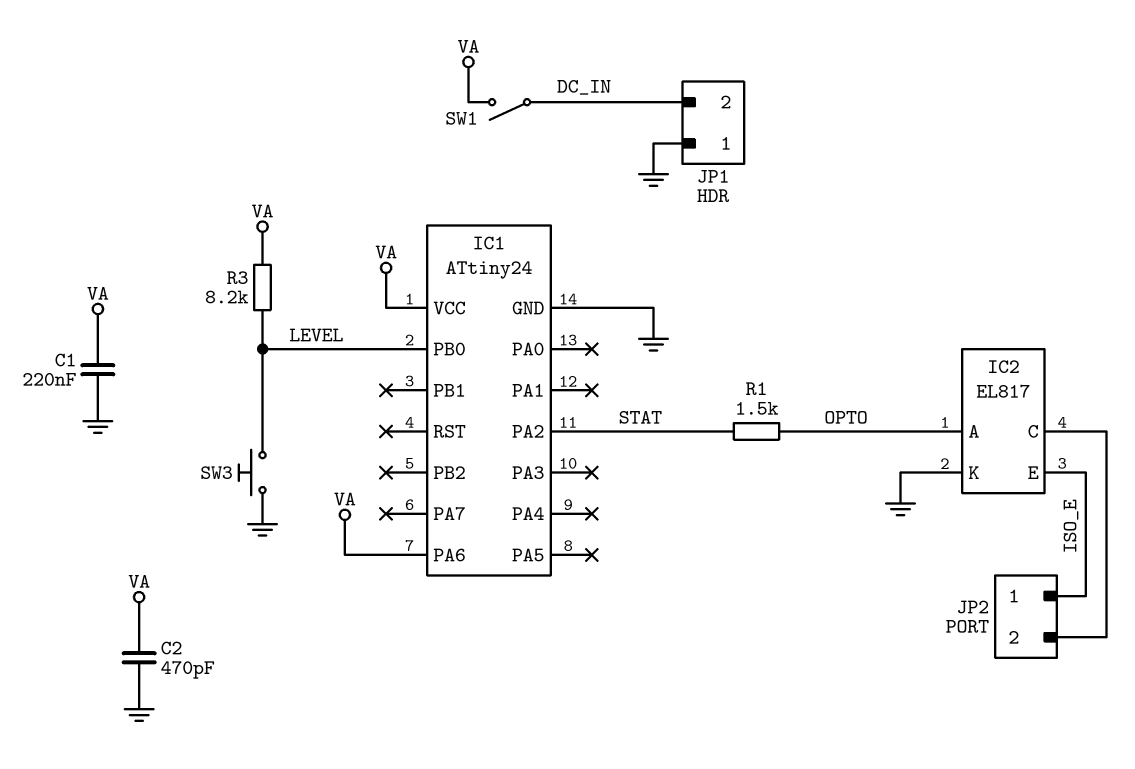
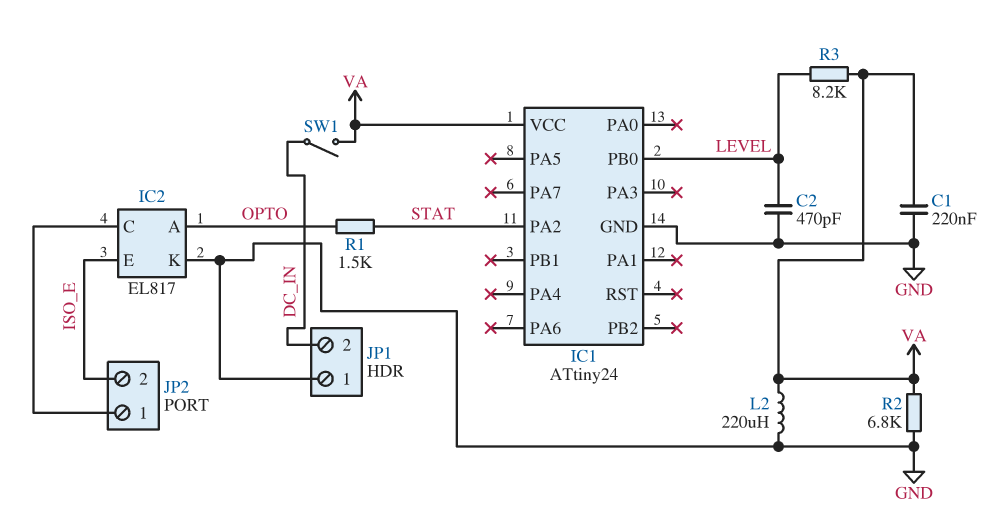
C2: 470pF (GND, VA) -> 470pF (GND, LEVEL)
IC1 pin PA6: VA -> none
JP2 pin 1: ISO_E -> IC2/C
JP2 pin 2: IC2/C -> ISO_E
L2: none -> 220uH (GND, VA)
R2: none -> 6.8k (GND, VA)
SW3: button (GND, LEVEL) -> none

